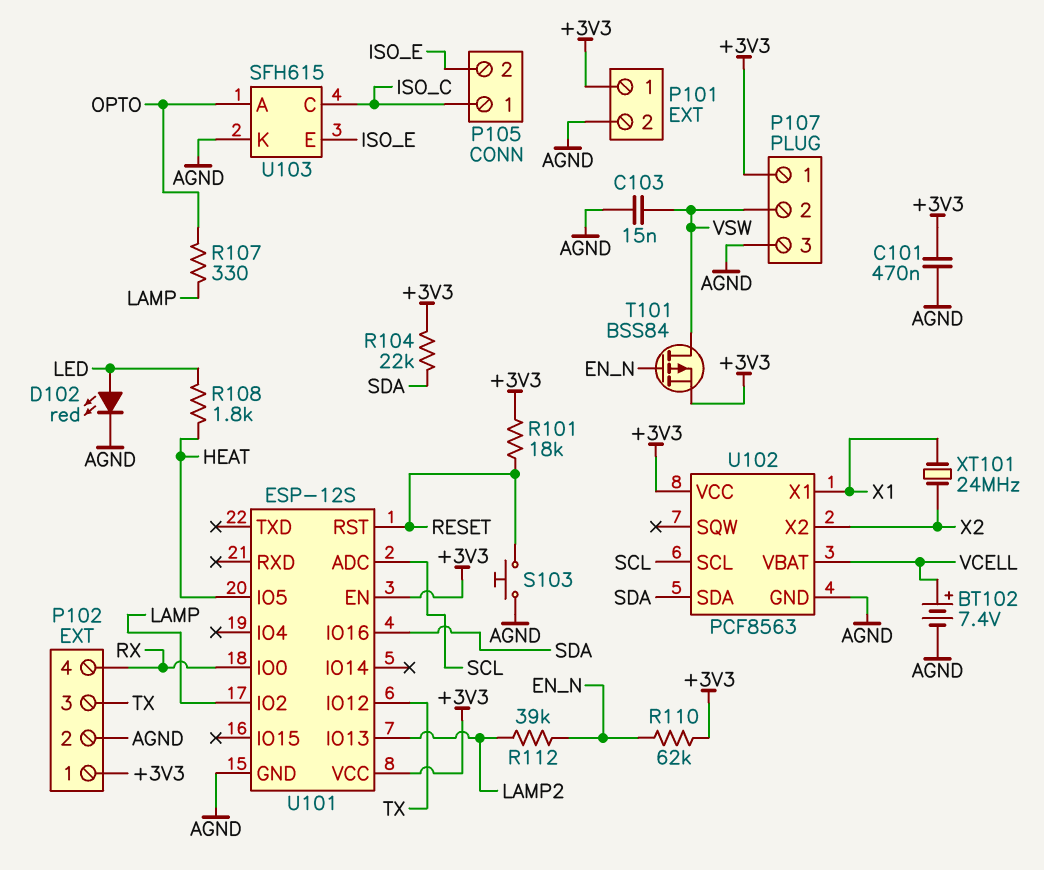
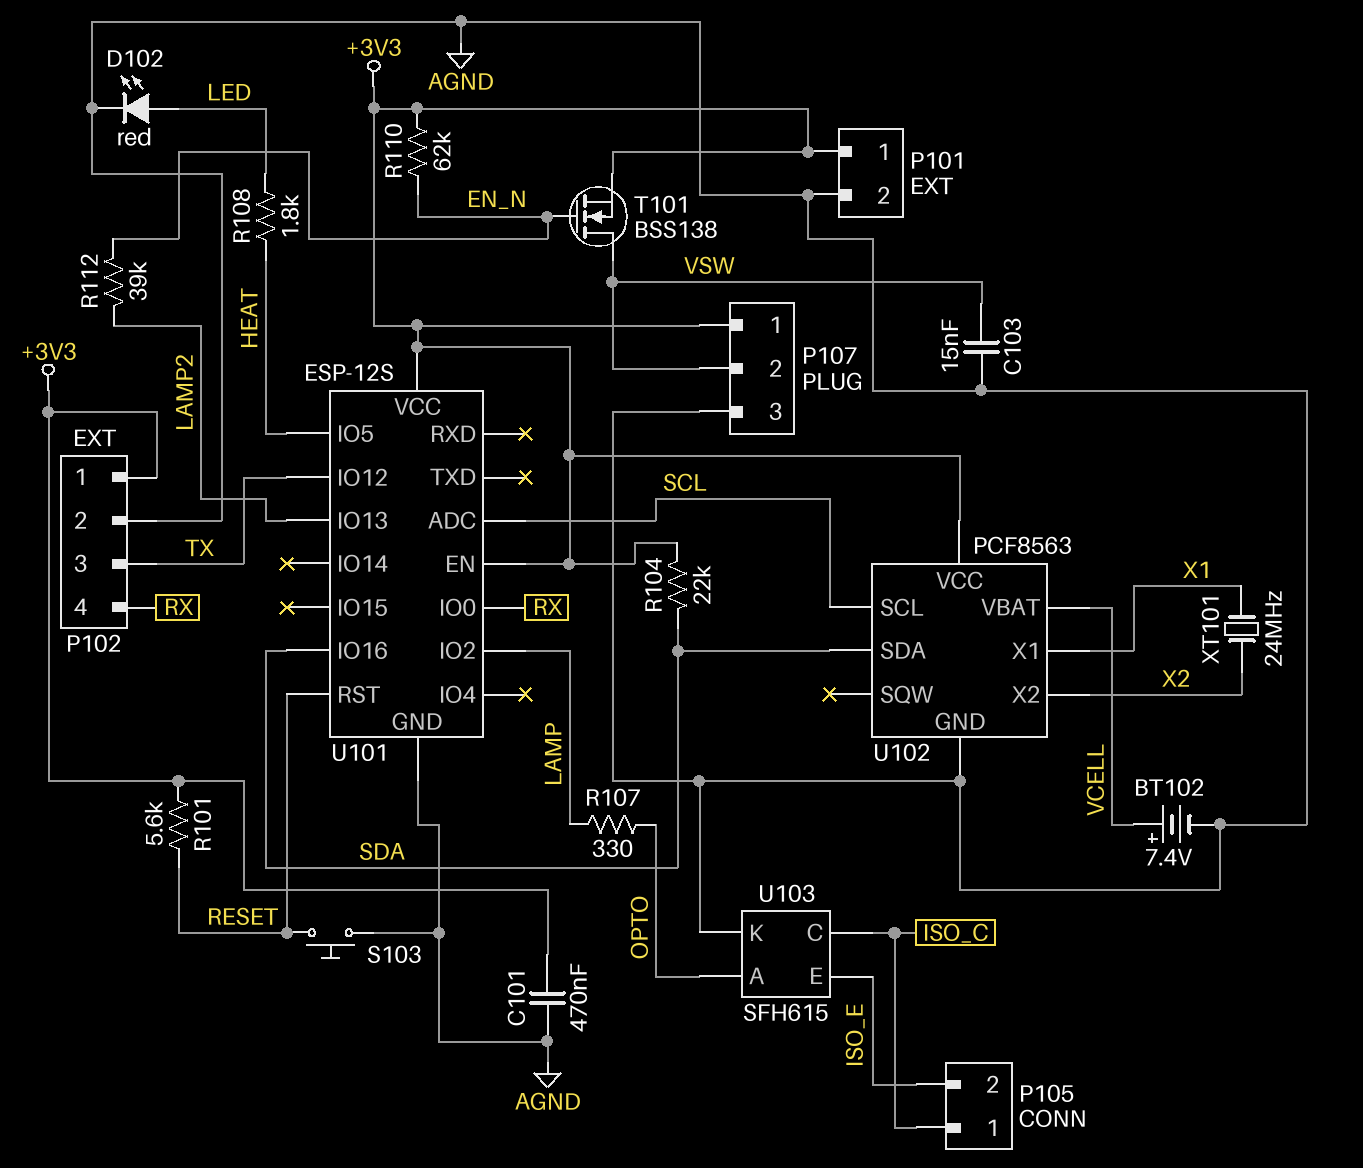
R101: 18k (+3V3, RESET) -> 5.6k (+3V3, RESET)
T101: PMOS BSS84 (G EN_N, D VSW, S +3V3) -> NMOS BSS138 (G EN_N, D VSW, S +3V3)

